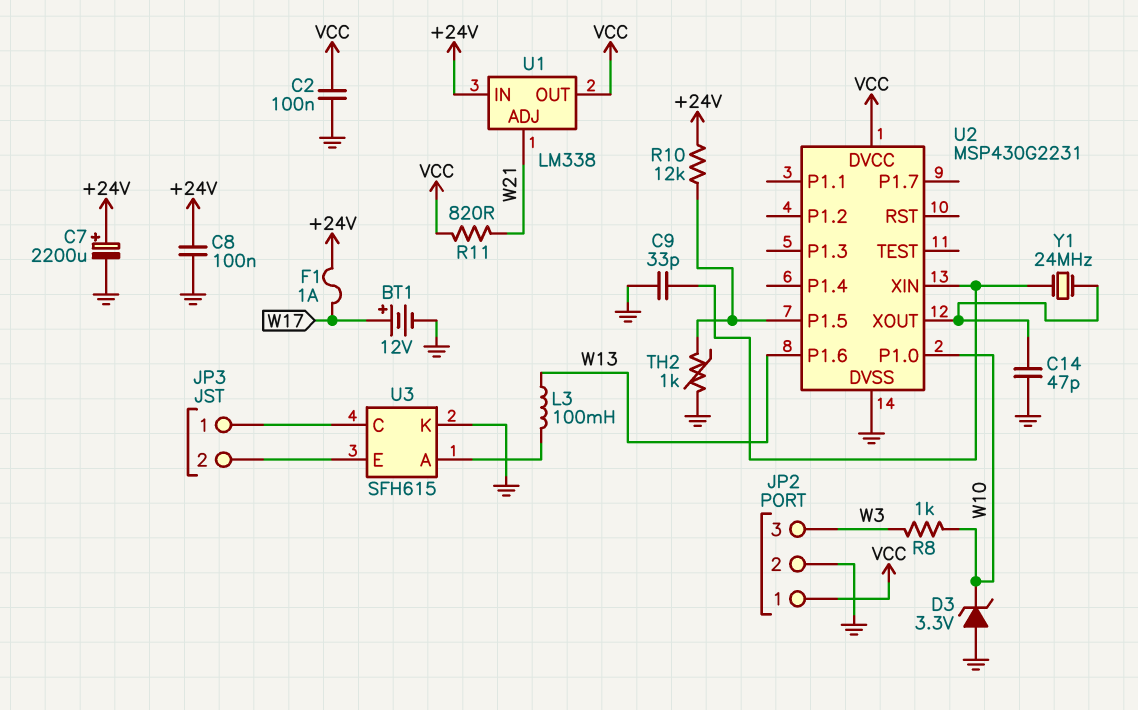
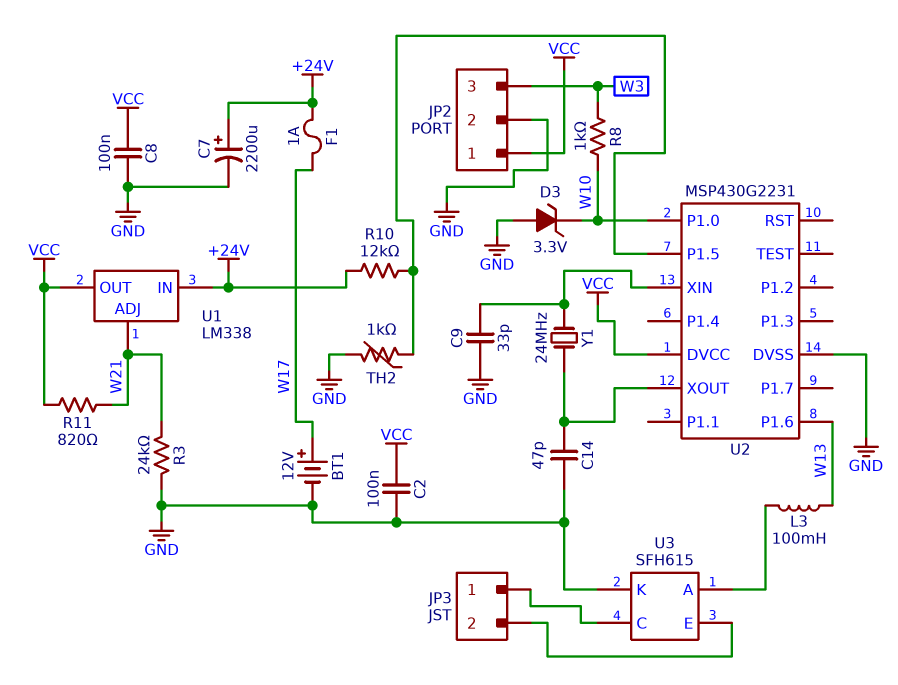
C8: 100nF (+24V, GND) -> 100nF (GND, VCC)
R3: none -> 24k (GND, W21)

